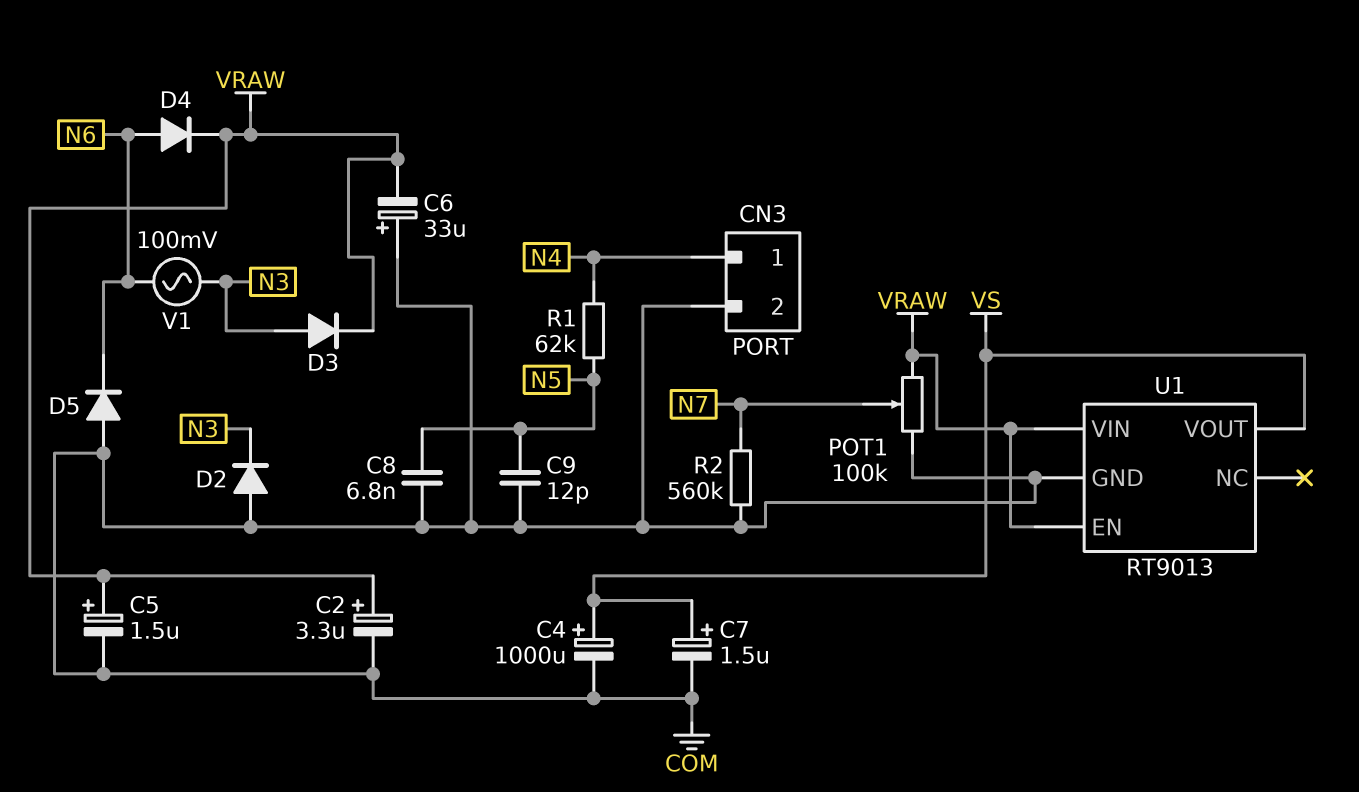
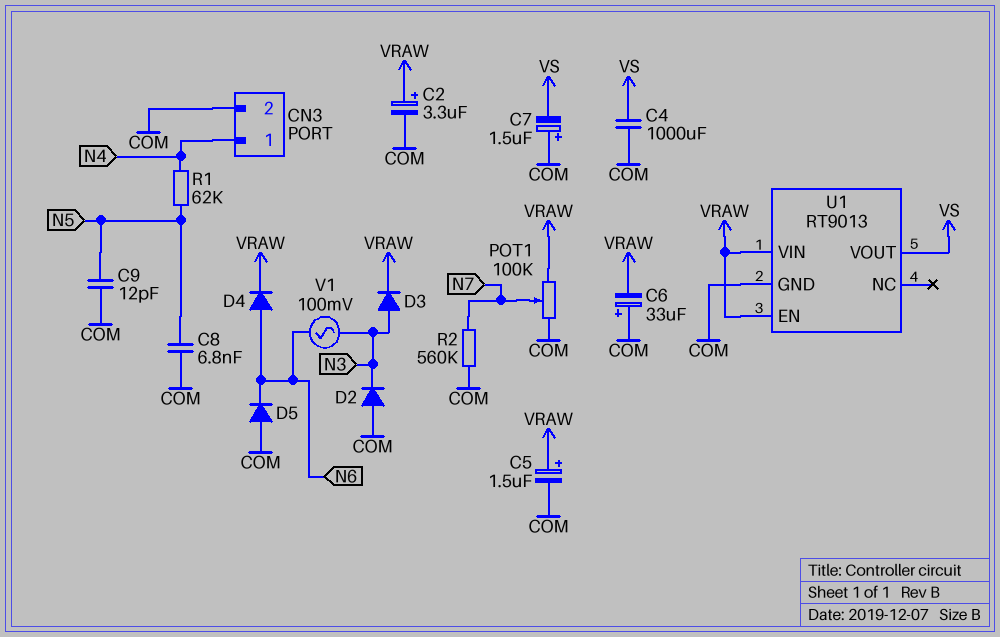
C4: 1000uF (plus VS, minus COM) -> 1000uF (COM, VS)
C7: 1.5uF (plus VS, minus COM) -> 1.5uF (plus COM, minus VS)

